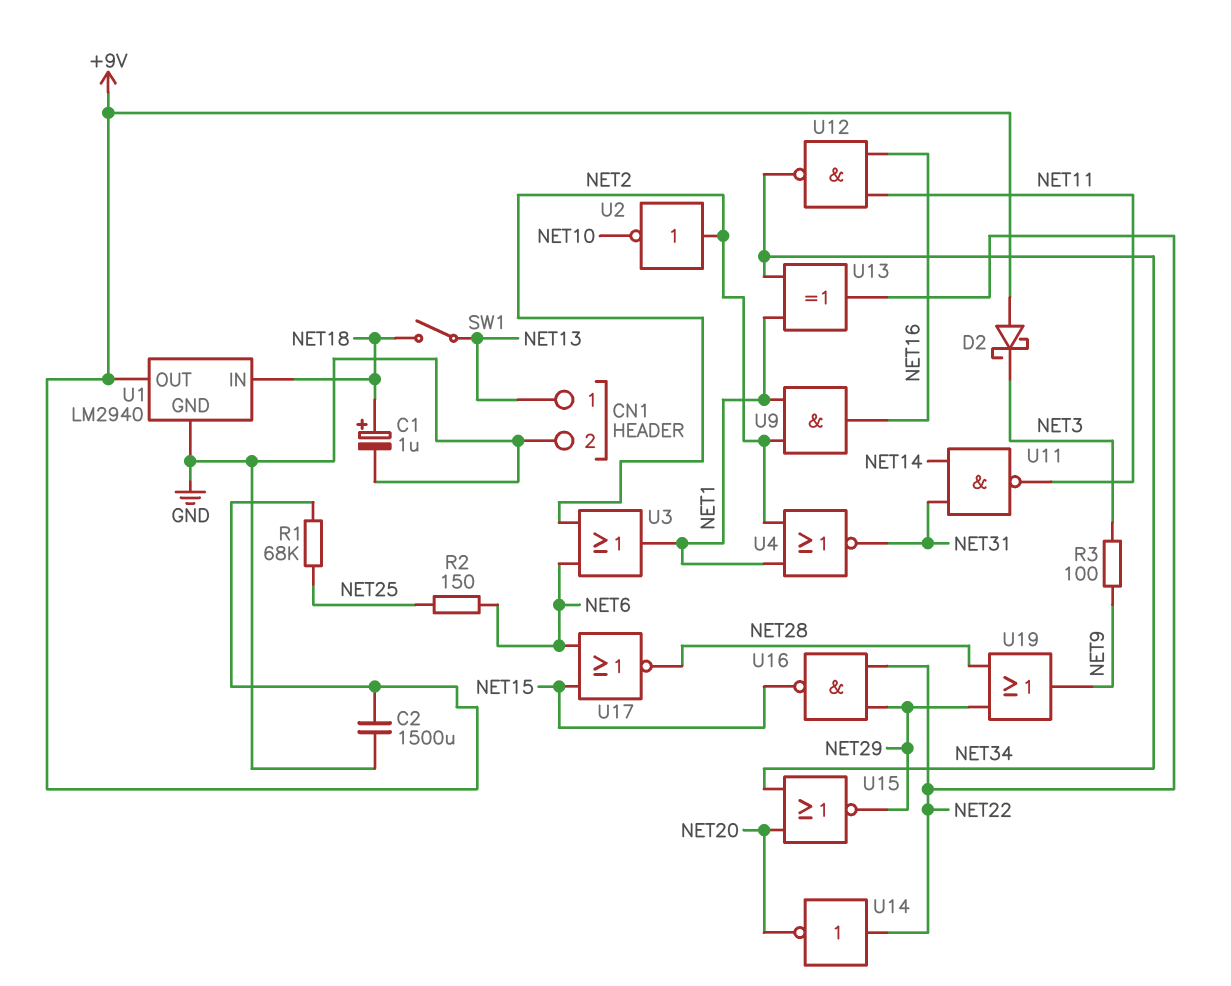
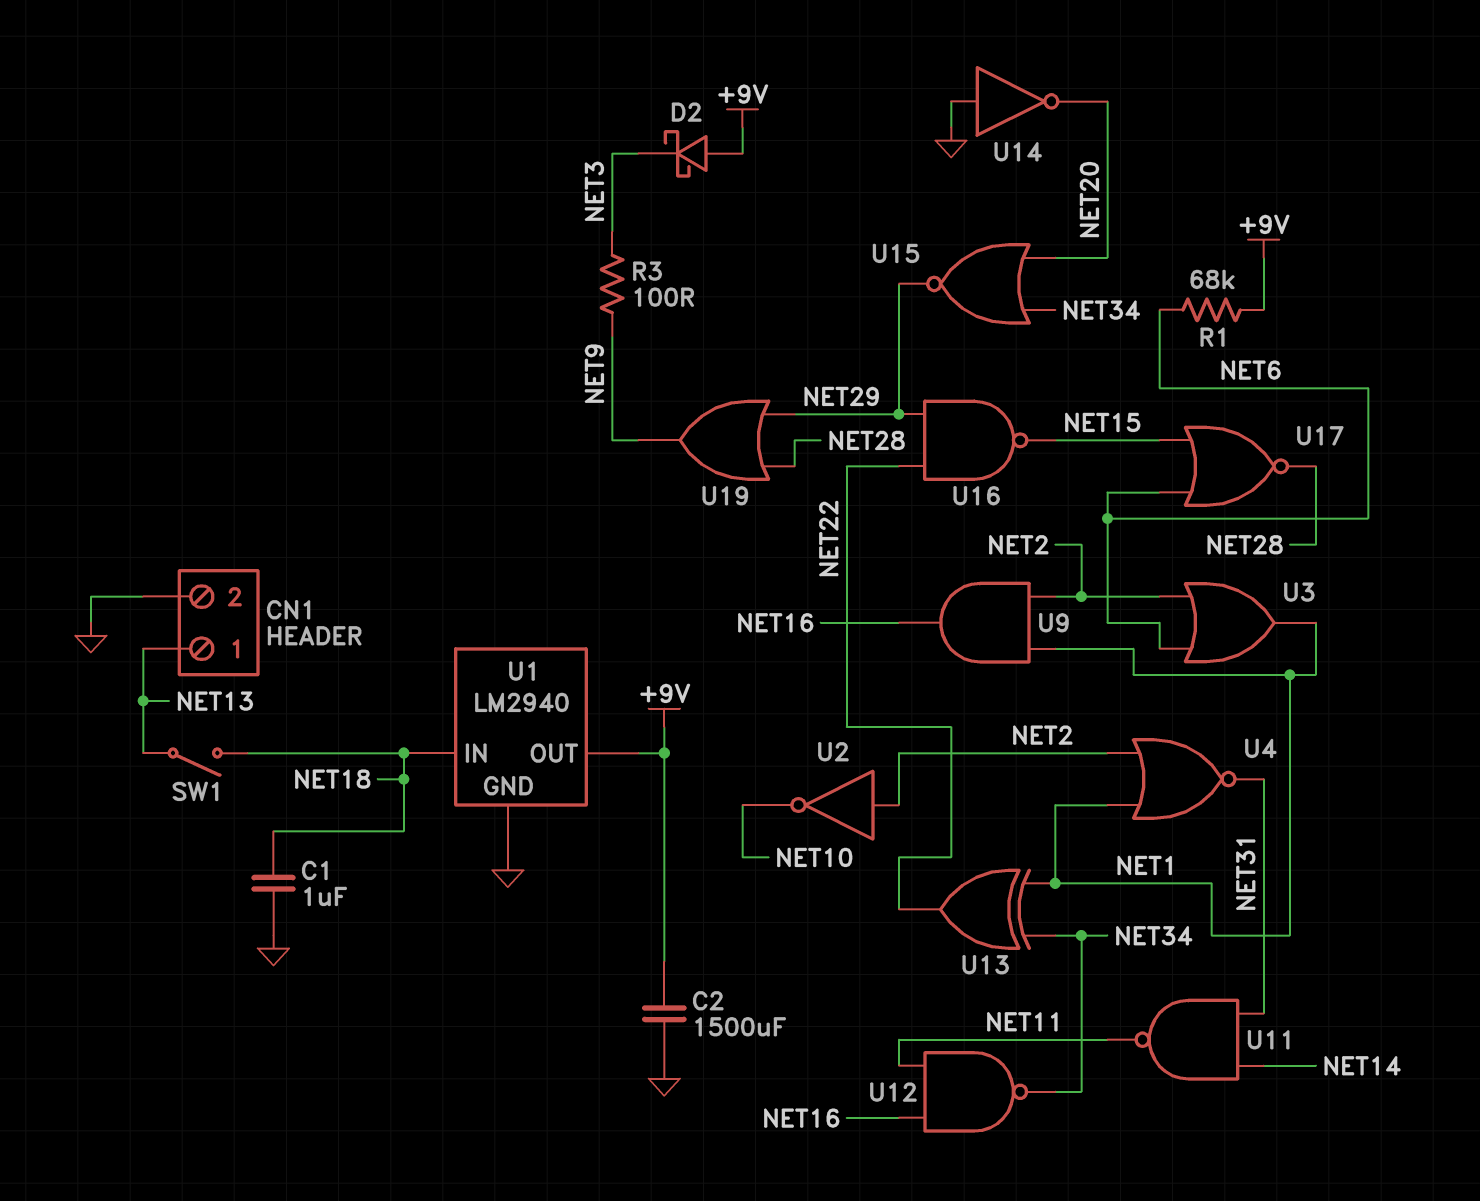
C1: 1uF (plus NET18, minus GND) -> 1uF (GND, NET18)
R1: 68k (+9V, NET25) -> 68k (+9V, NET6)
R2: 150 (NET6, NET25) -> none
U14: NOT (in NET22, out NET20) -> NOT (in GND, out NET20)

